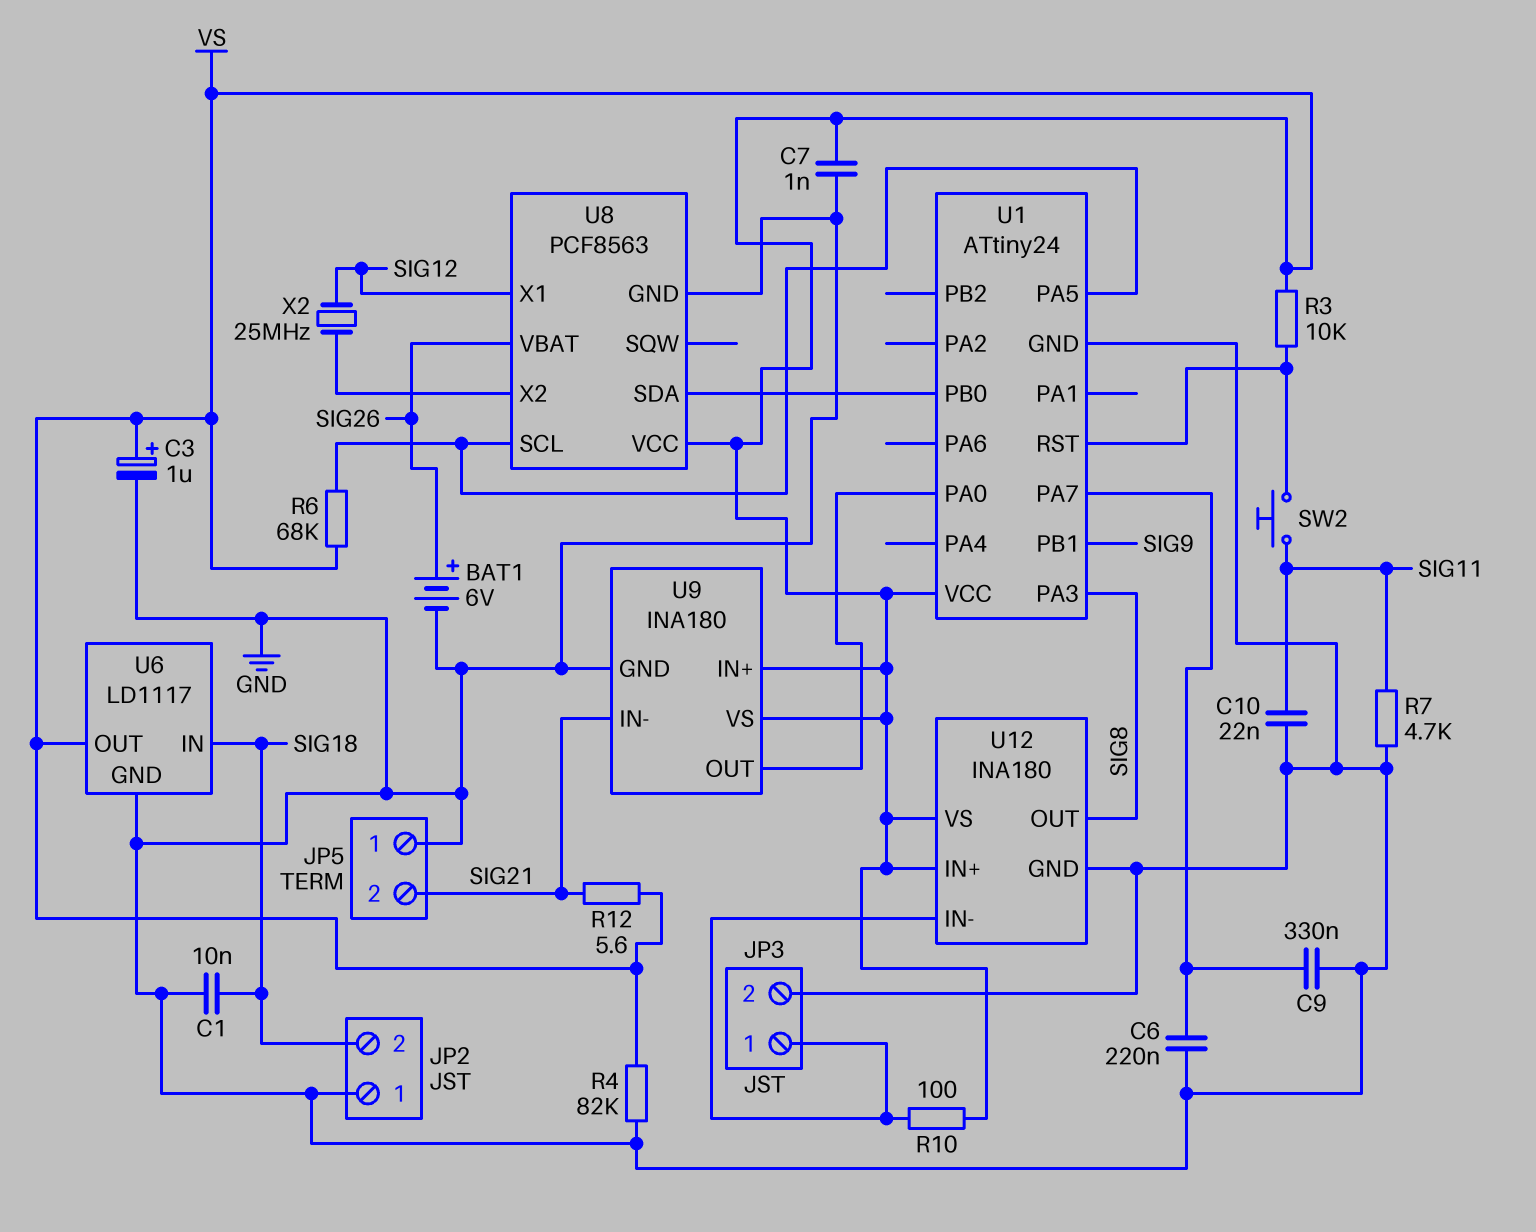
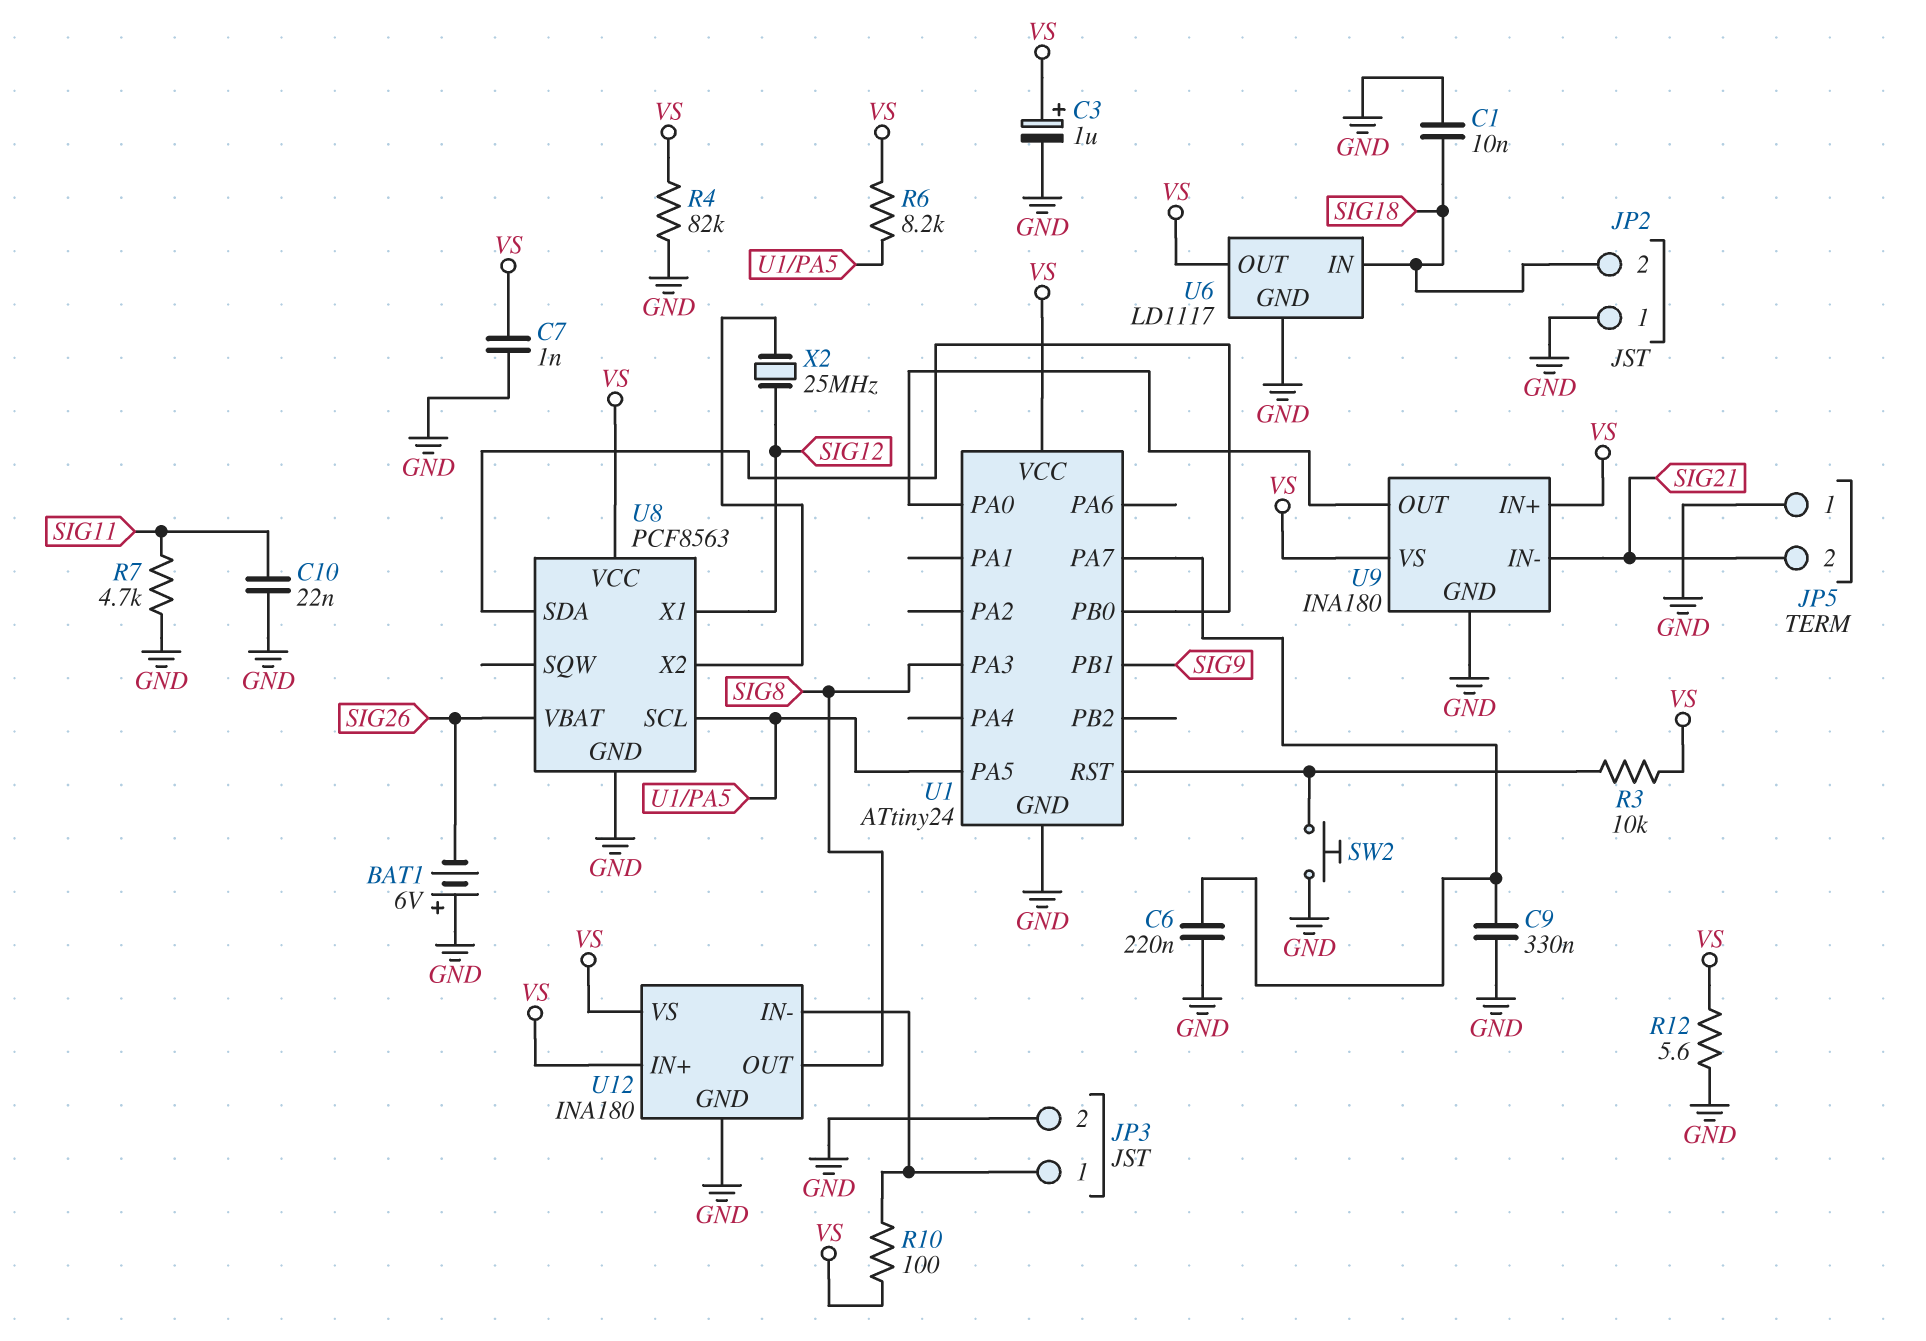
BAT1: 6V (plus SIG26, minus GND) -> 6V (plus GND, minus SIG26)
R6: 68k (U1/PA5, VS) -> 8.2k (U1/PA5, VS)
R12: 5.6 (SIG21, VS) -> 5.6 (GND, VS)
SW2: button (SIG11, U1/RST) -> button (GND, U1/RST)

